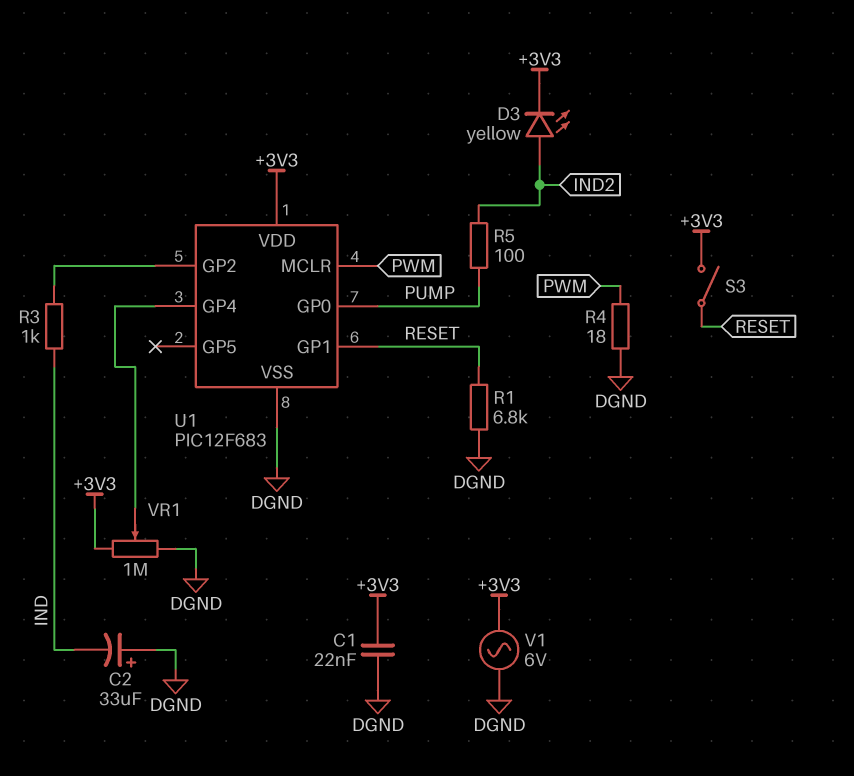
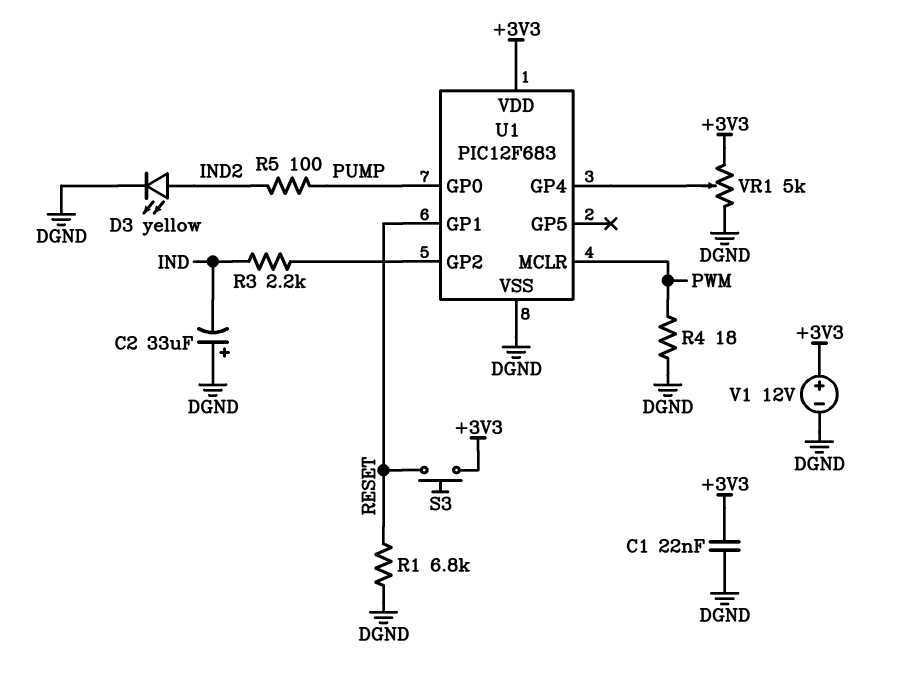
D3: LED yellow (A IND2, K +3V3) -> LED yellow (A IND2, K DGND)
R3: 1k (IND, U1/GP2) -> 2.2k (IND, U1/GP2)
S3: switch (+3V3, RESET) -> button (+3V3, RESET)
V1: AC 6V (+3V3, DGND) -> 12V (plus +3V3, minus DGND)
VR1: 1M (+3V3, DGND, wiper U1/GP4) -> 5k (+3V3, DGND, wiper U1/GP4)

